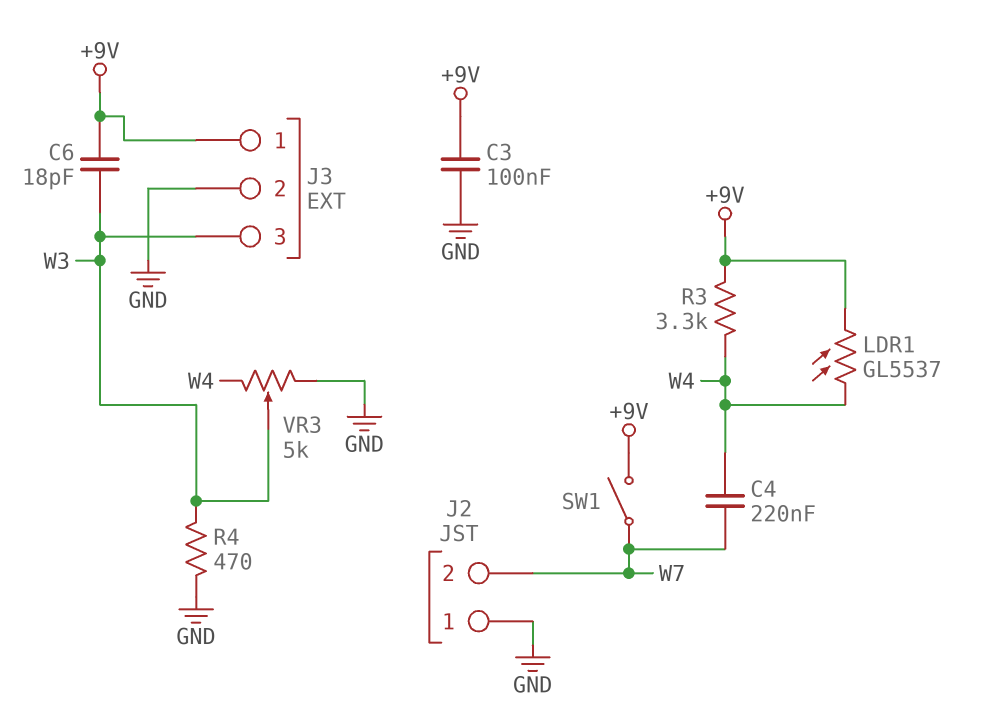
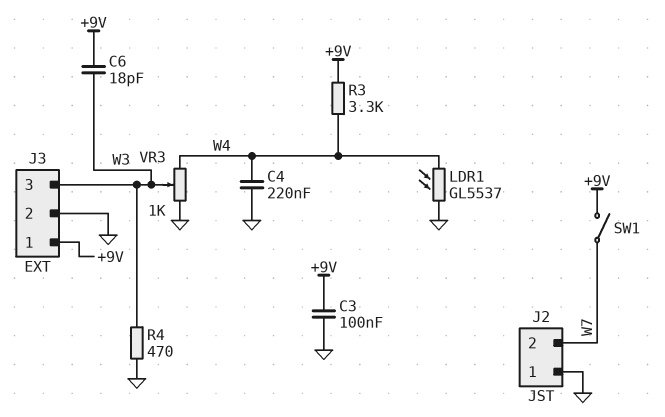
C4: 220nF (W4, W7) -> 220nF (GND, W4)
LDR1: GL5537 (+9V, W4) -> GL5537 (GND, W4)
VR3: 5k (GND, W4, wiper W3) -> 1k (GND, W4, wiper W3)

